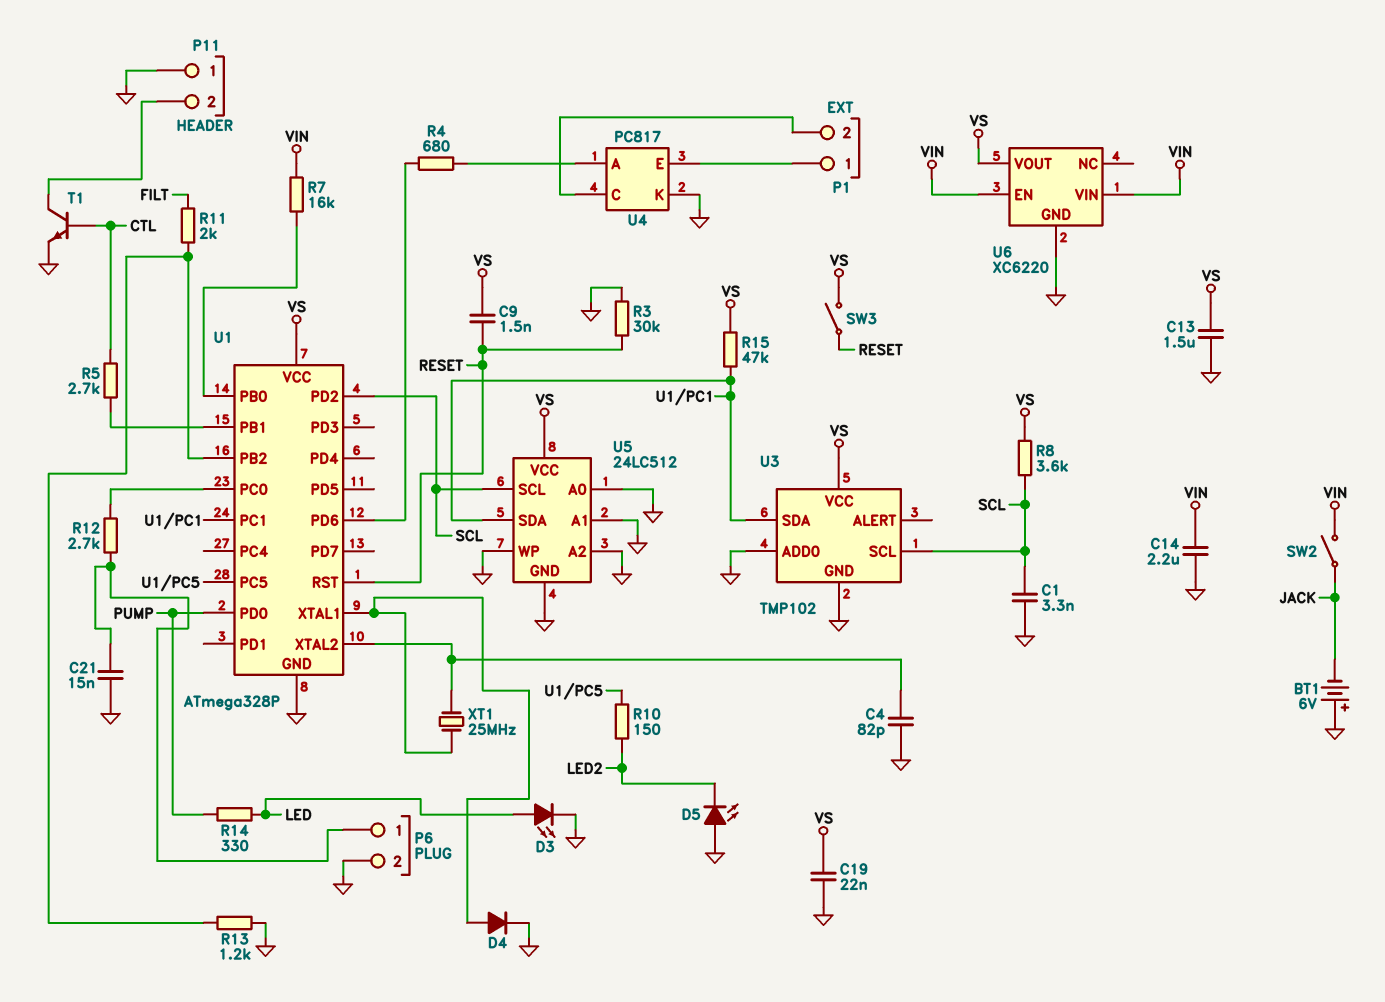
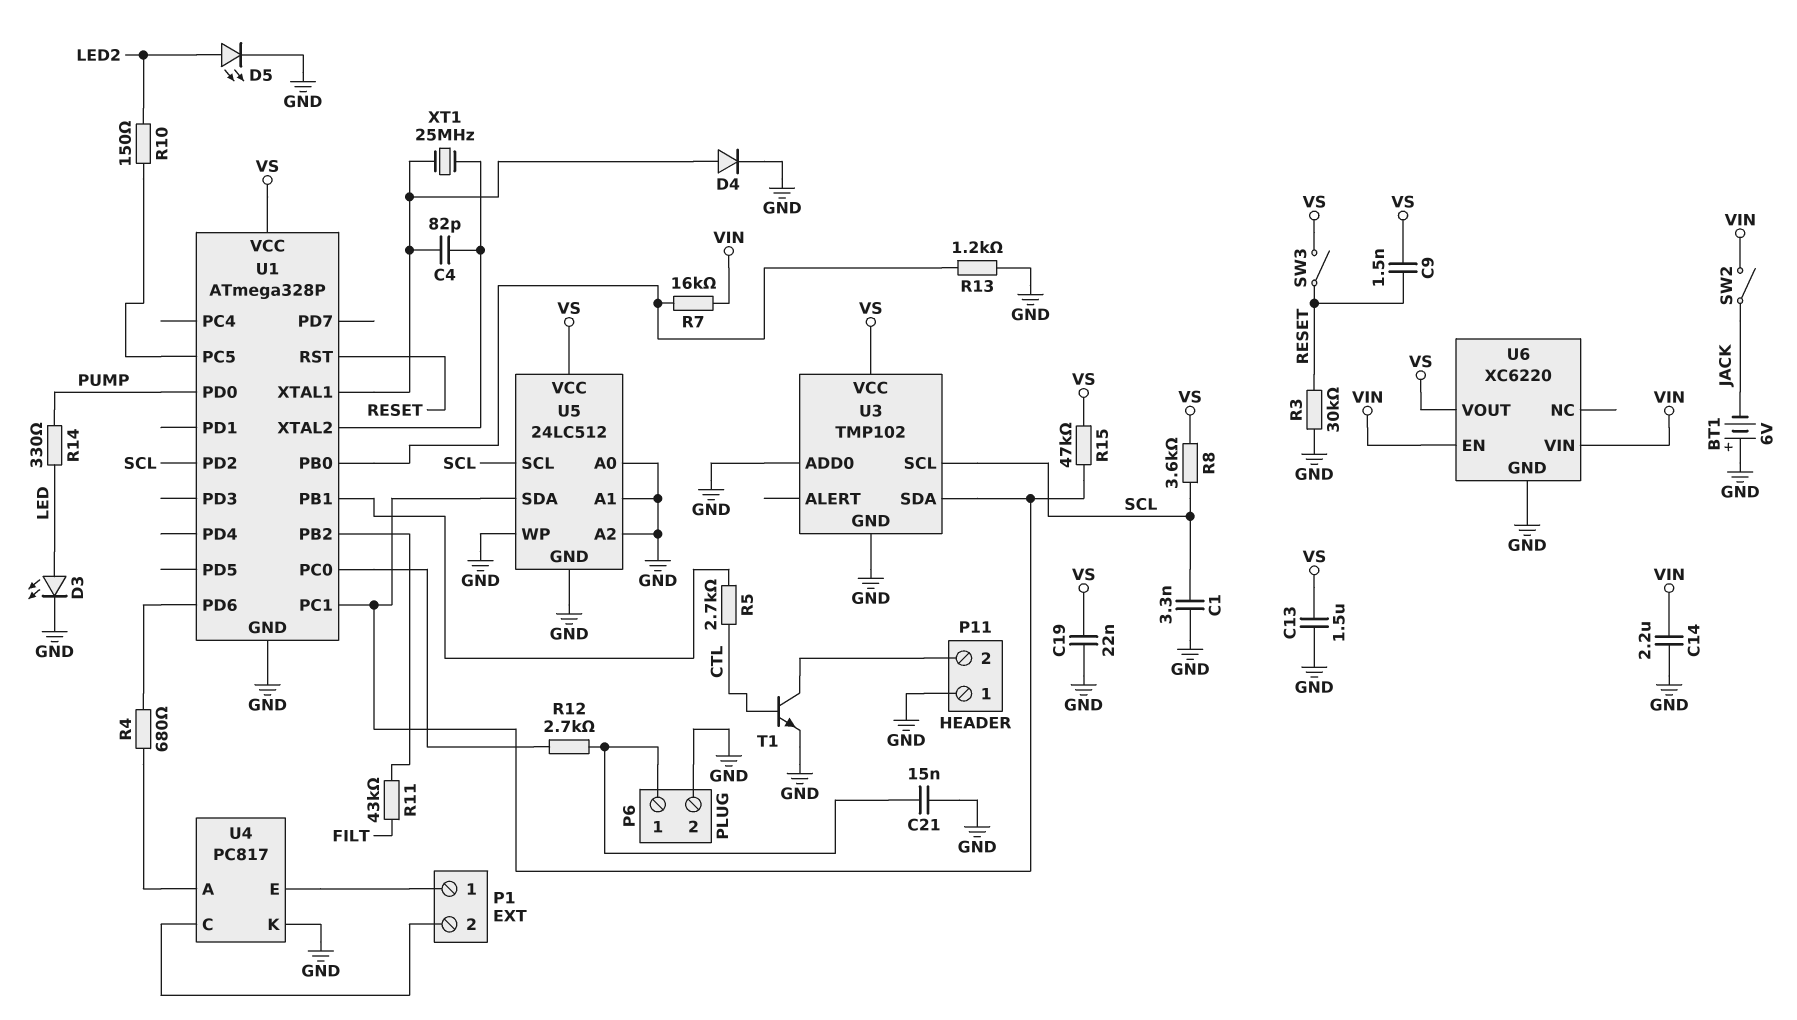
C4: 82pF (GND, U1/XTAL2) -> 82pF (U1/XTAL1, U1/XTAL2)
D5: LED (A GND, K LED2) -> LED (A LED2, K GND)
R11: 2k (FILT, U1/PB2) -> 43k (FILT, U1/PB2)
R13: 1.2k (GND, U1/PB2) -> 1.2k (GND, U1/PB0)

